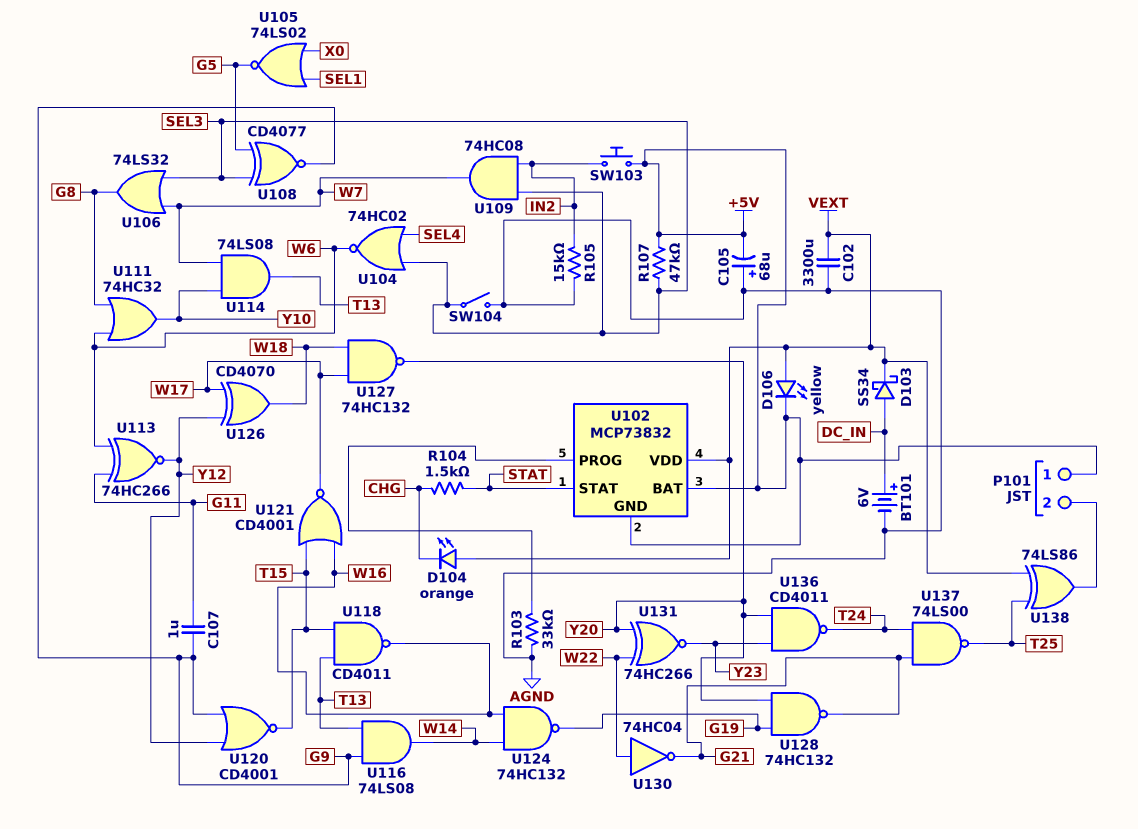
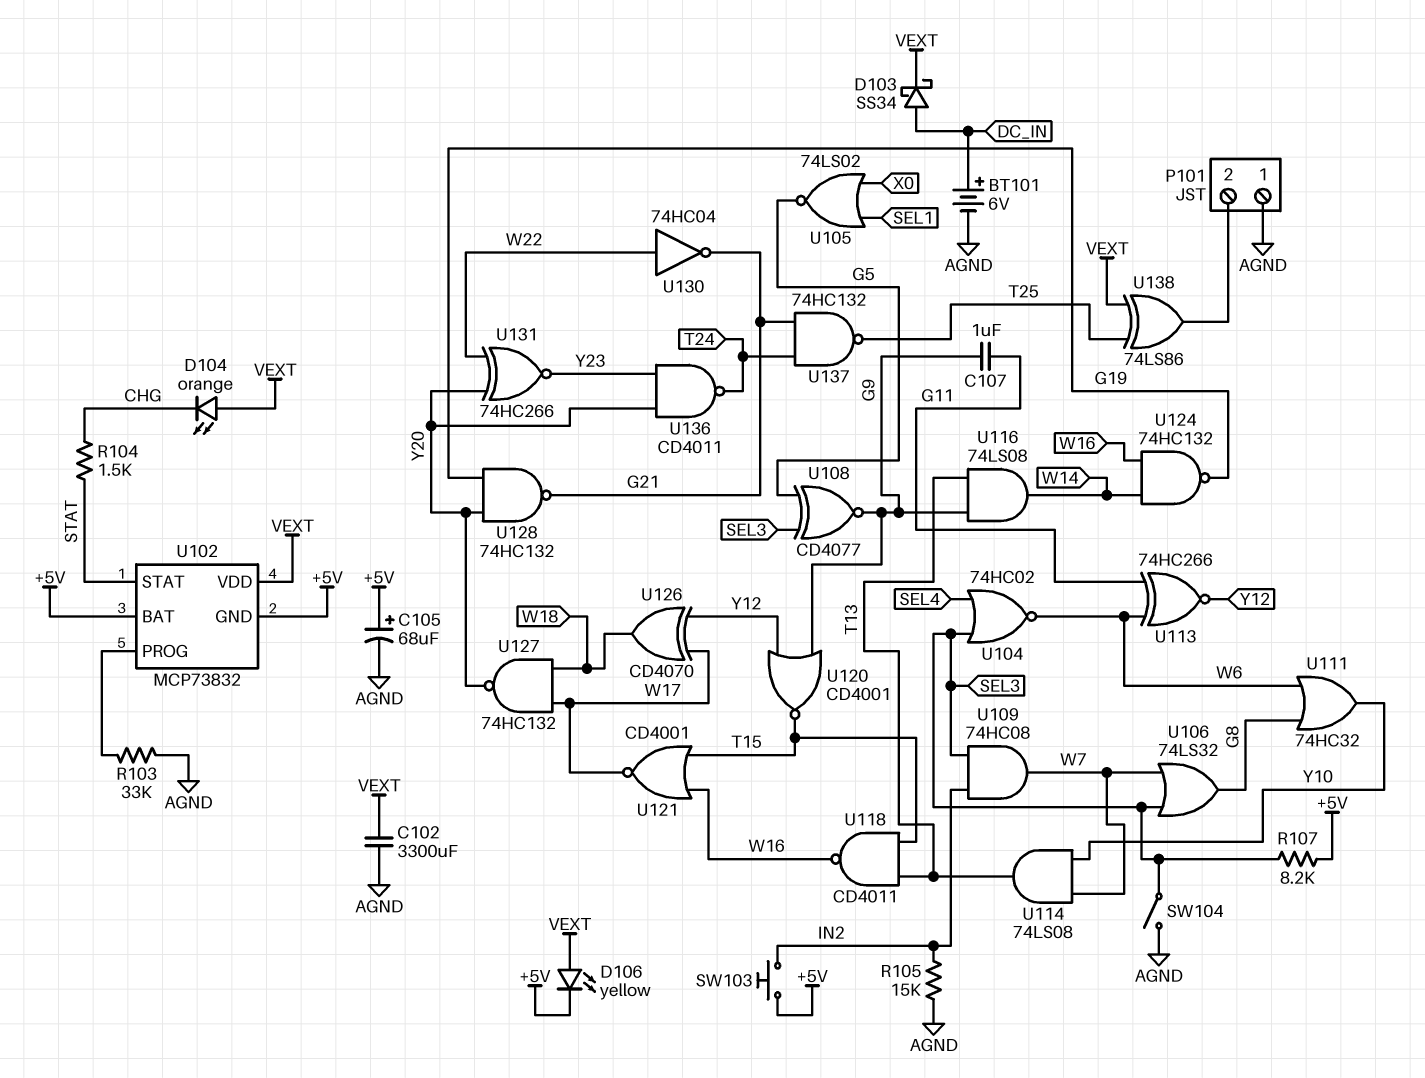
C105: 68uF (plus AGND, minus +5V) -> 68uF (plus +5V, minus AGND)
P101 pin 1: +5V -> AGND
R107: 47k (+5V, SEL3) -> 8.2k (+5V, SEL3)
U137: NAND 74LS00 (in G21, in T24, out T25) -> NAND 74HC132 (in G21, in T24, out T25)

